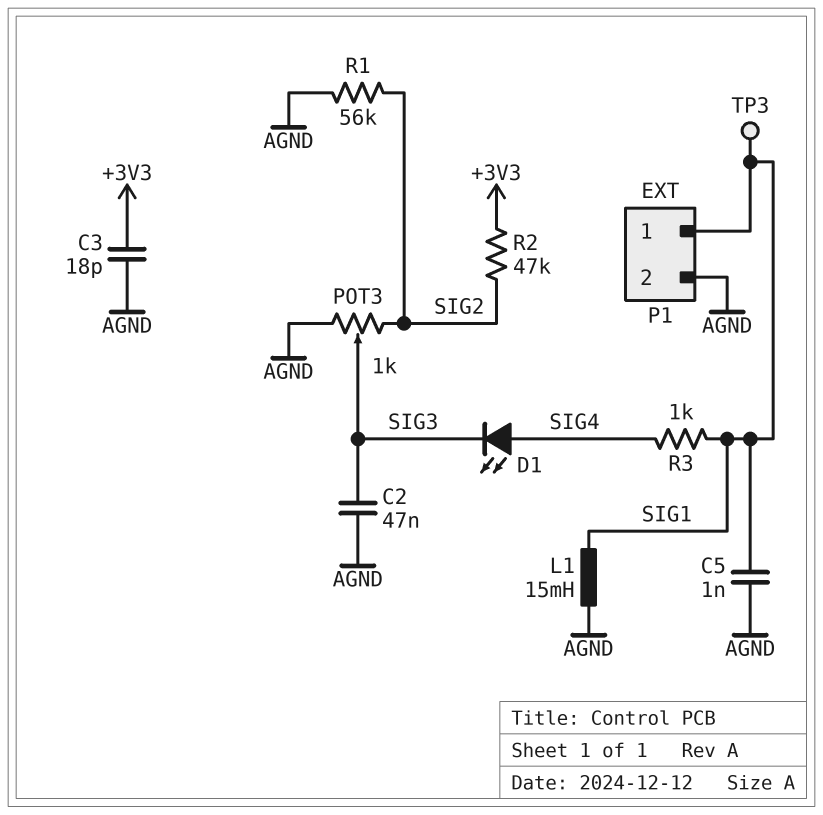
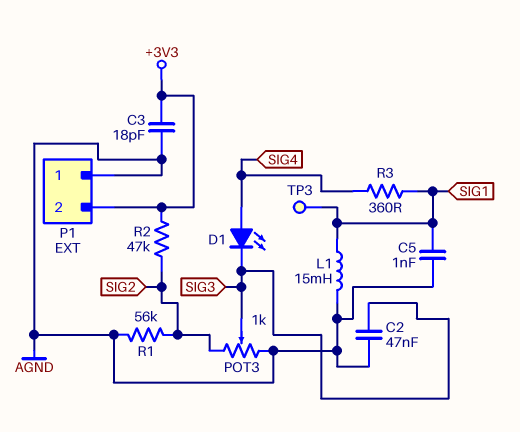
P1 pin 1: SIG1 -> AGND
P1 pin 2: AGND -> +3V3
R3: 1k (SIG1, SIG4) -> 360 (SIG1, SIG4)

